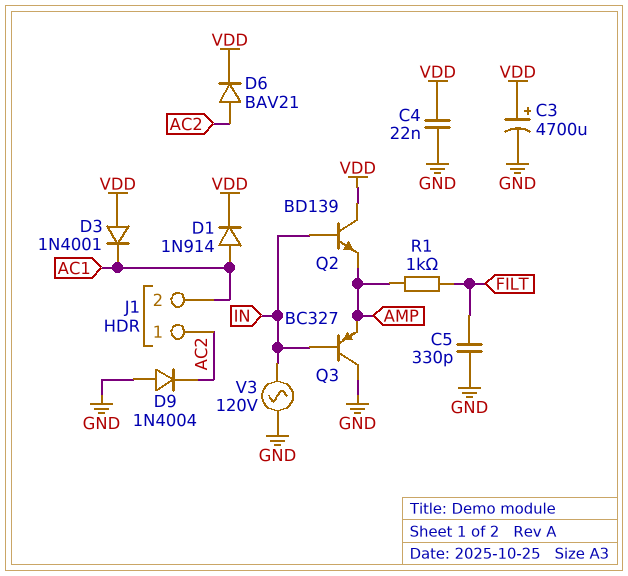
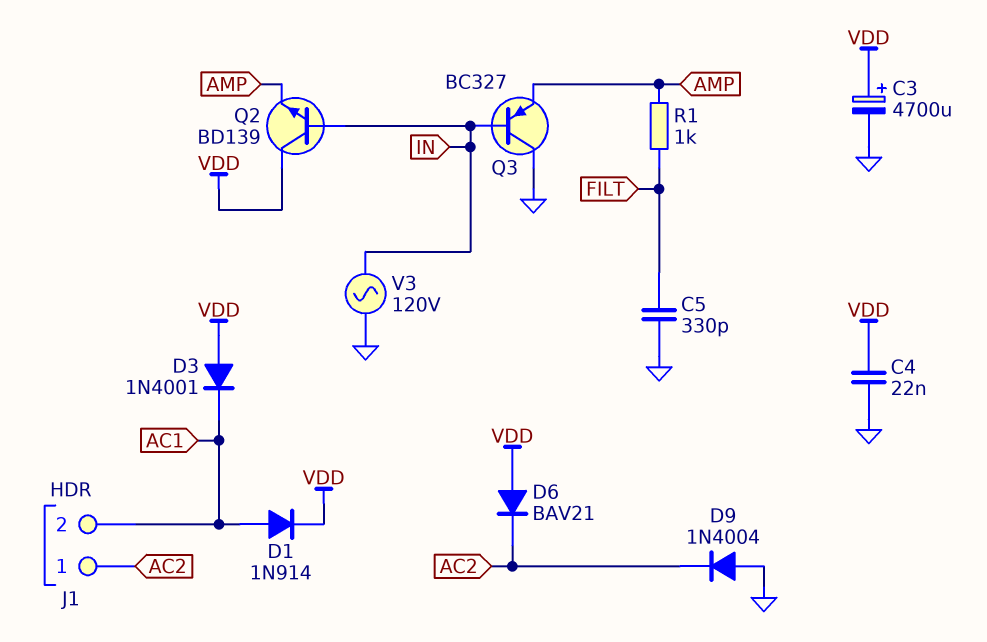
D6: diode BAV21 (A AC2, K VDD) -> diode BAV21 (A VDD, K AC2)

